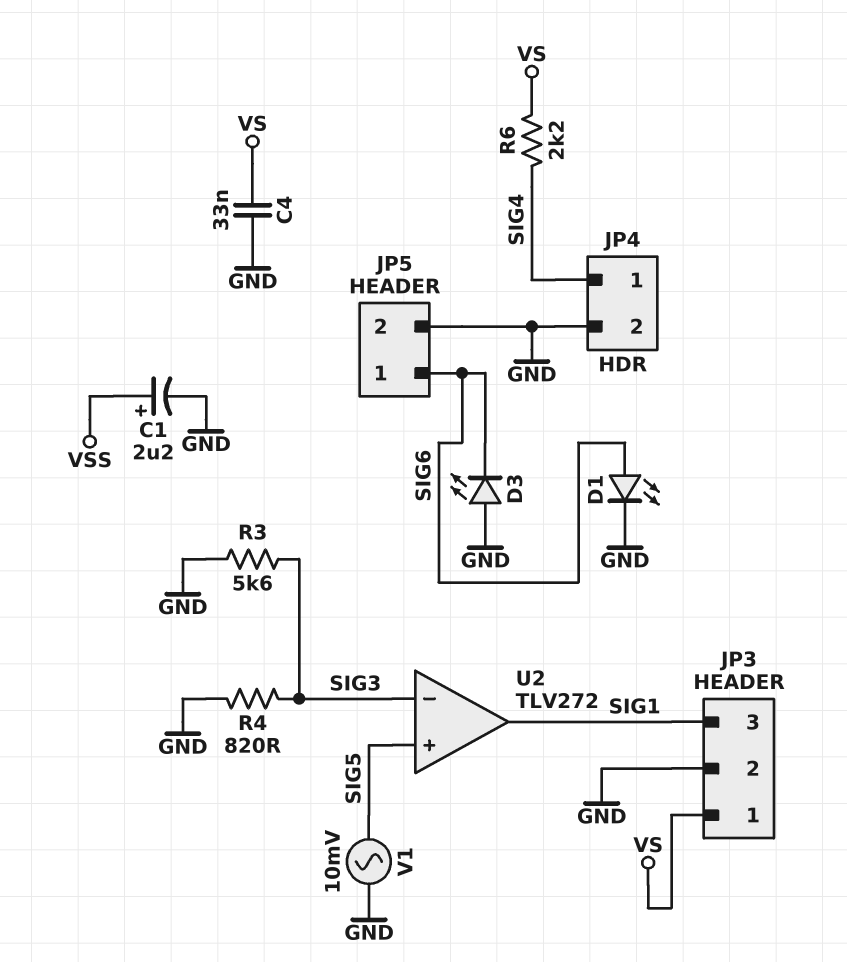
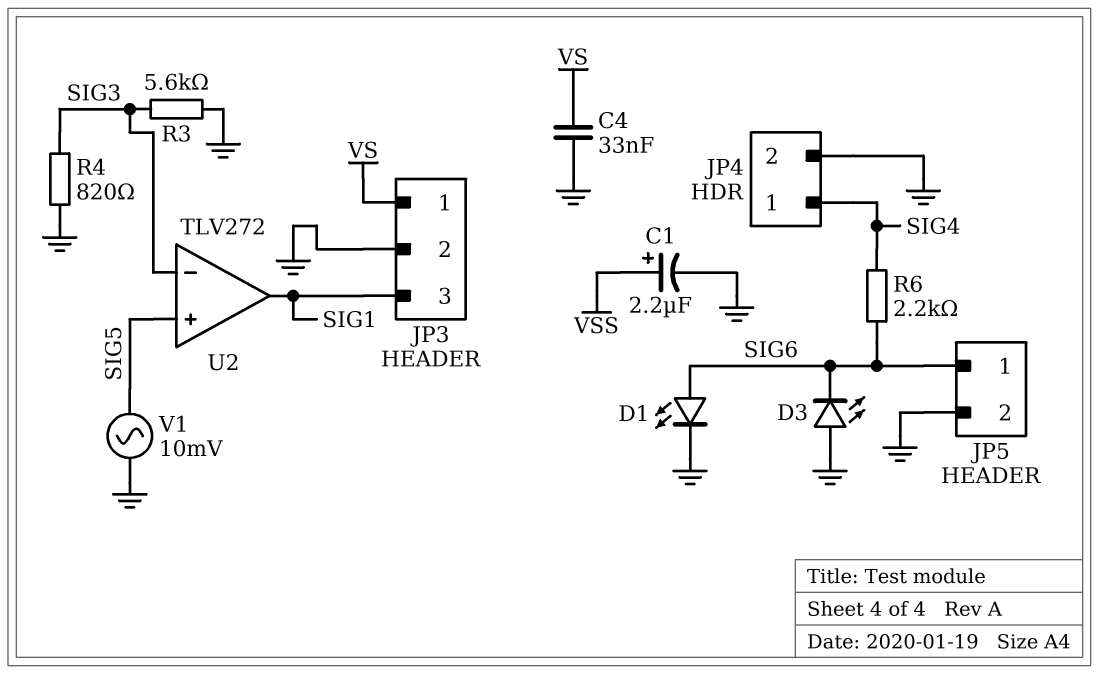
R6: 2.2k (SIG4, VS) -> 2.2k (SIG4, SIG6)

